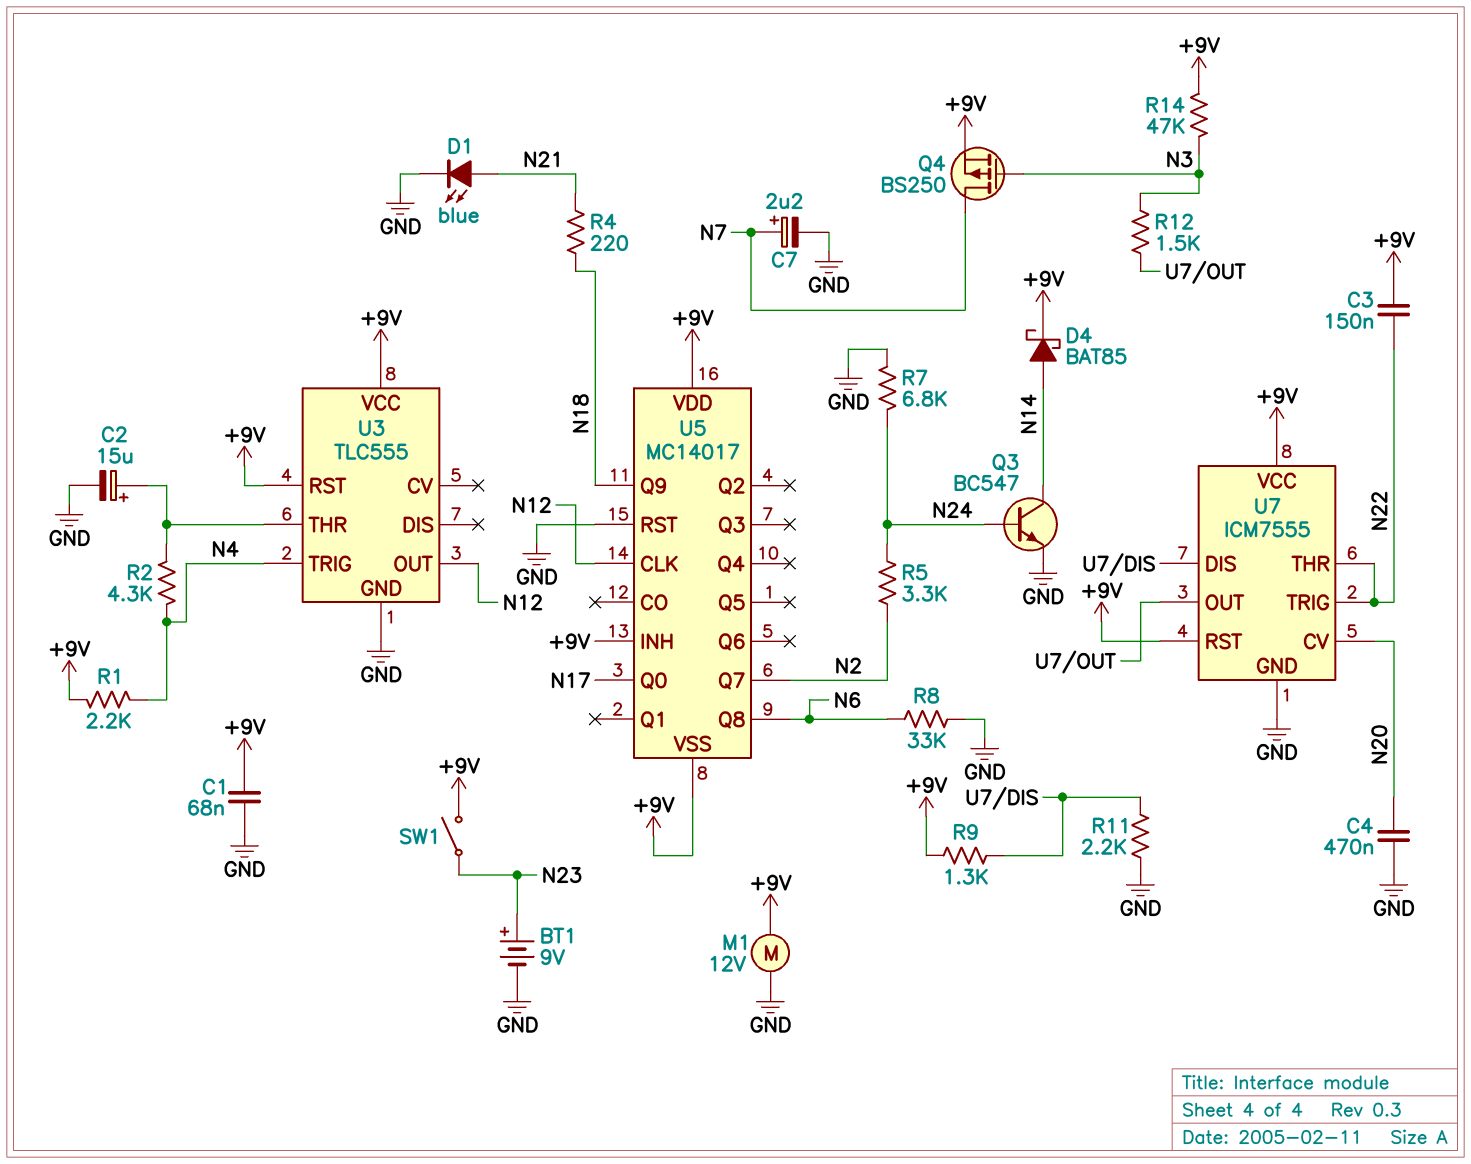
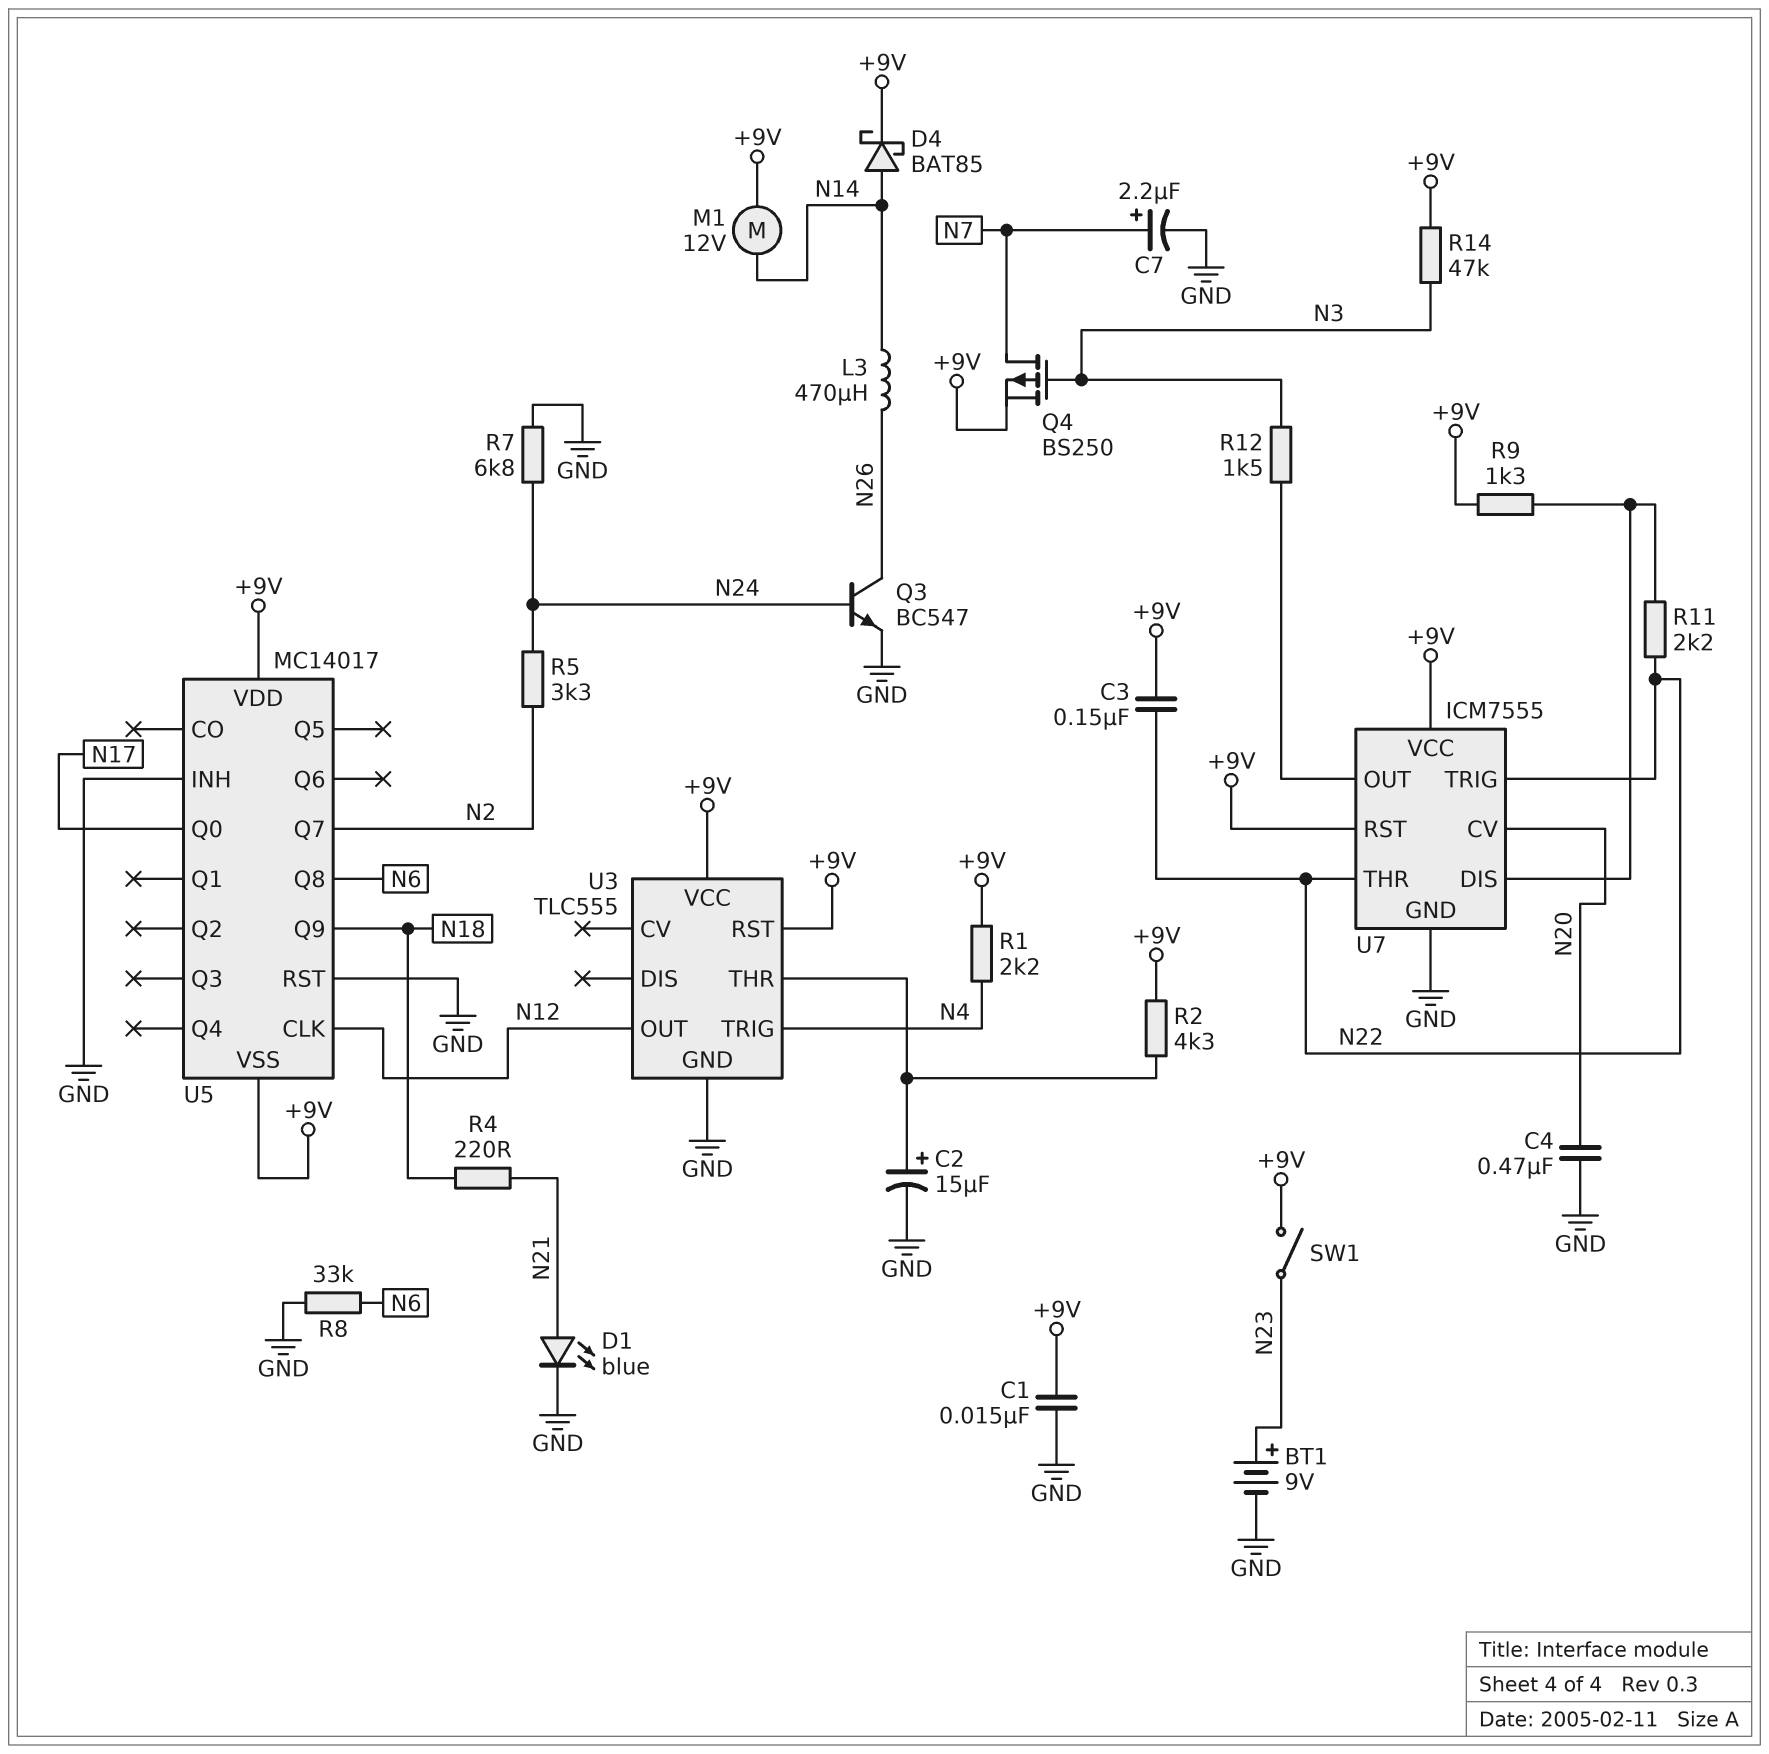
C1: 68nF (+9V, GND) -> 15nF (+9V, GND)
L3: none -> 470uH (N14, N26)
M1: motor 12V (+9V, GND) -> motor 12V (+9V, N14)
Q3: NPN BC547 (B N24, C N14, E GND) -> NPN BC547 (B N24, C N26, E GND)
R2: 4.3k (N4, U3/THR) -> 4.3k (+9V, U3/THR)
R11: 2.2k (GND, U7/DIS) -> 2.2k (N22, U7/DIS)
U5 pin INH: +9V -> GND

